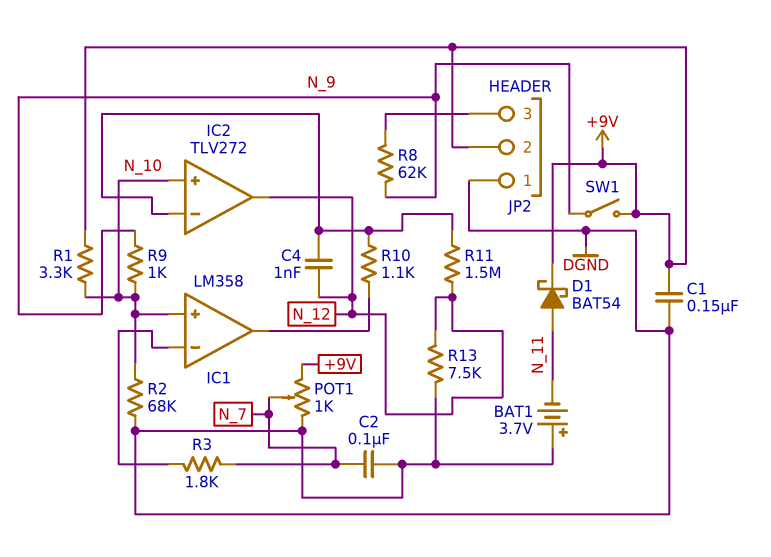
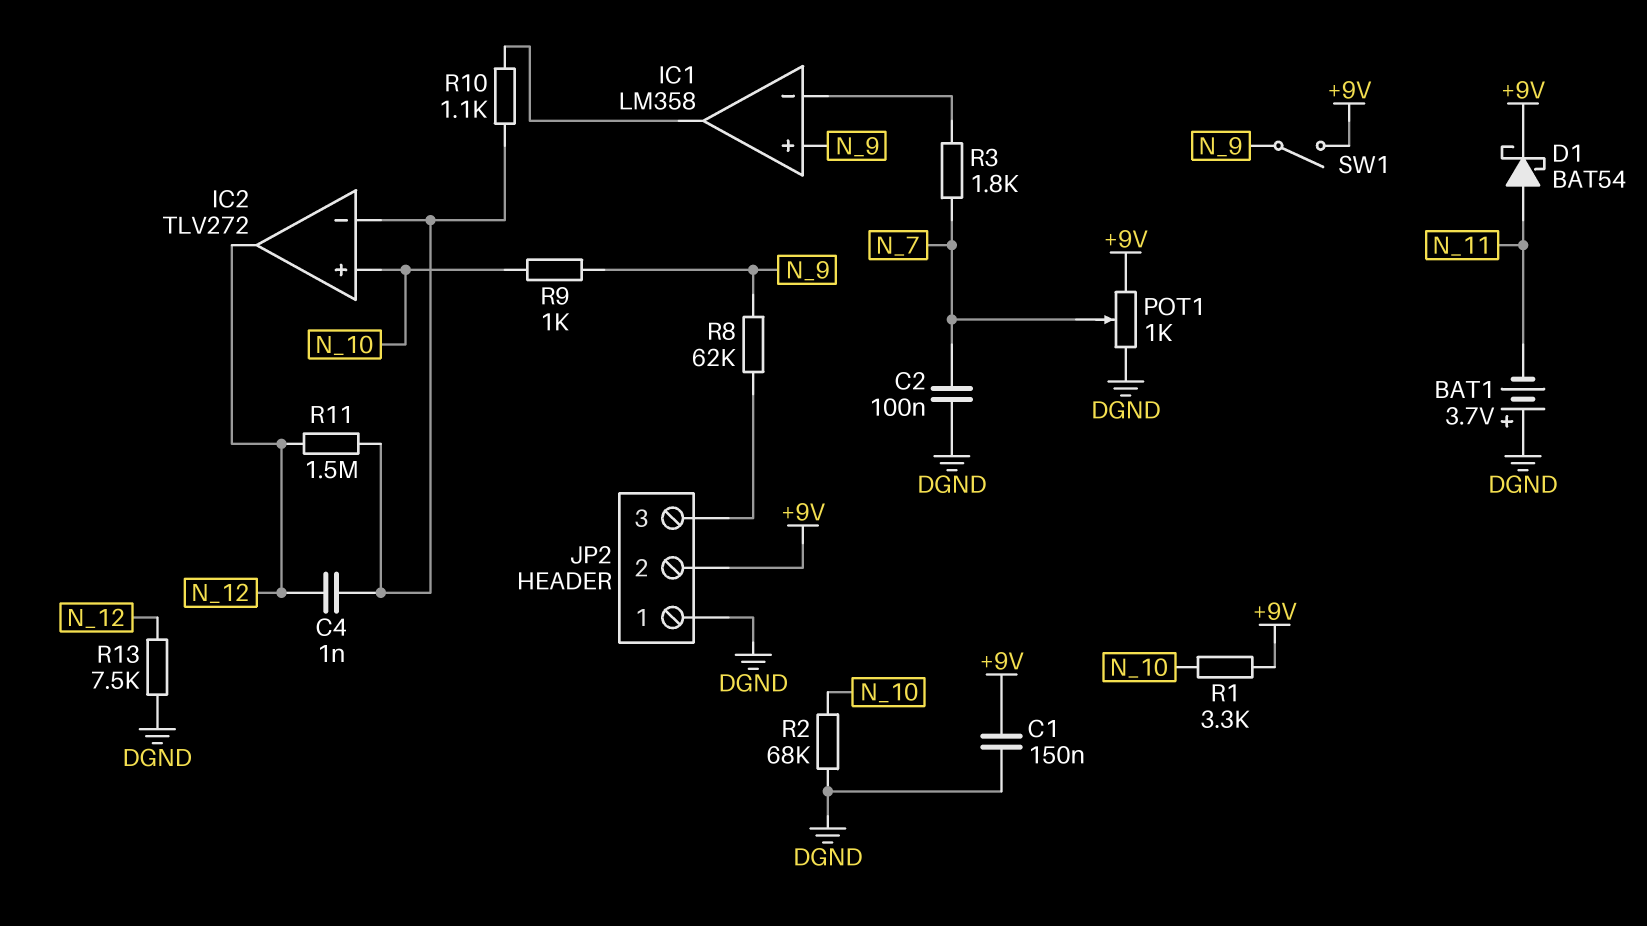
IC1 pin in+: N_10 -> N_9

